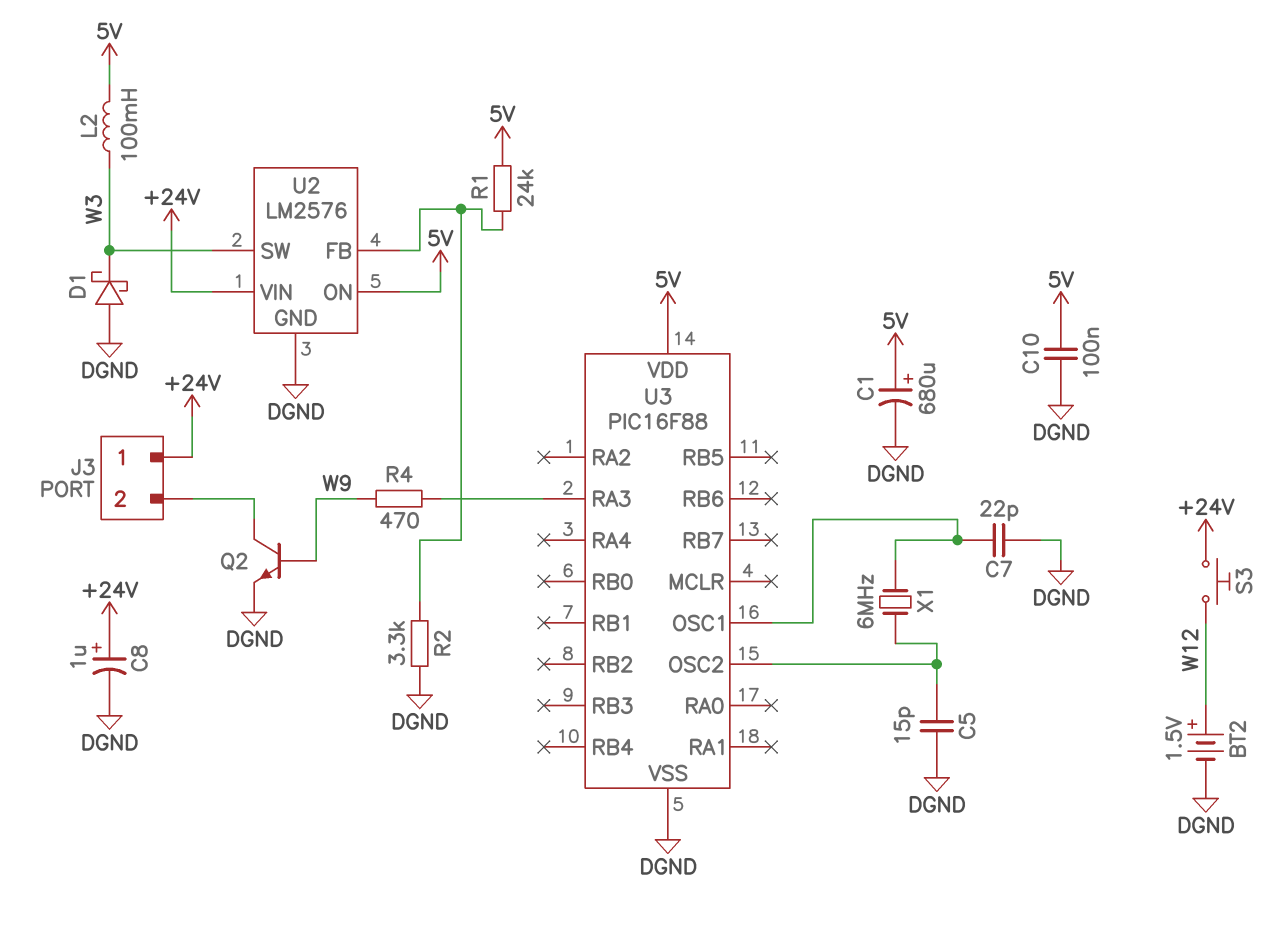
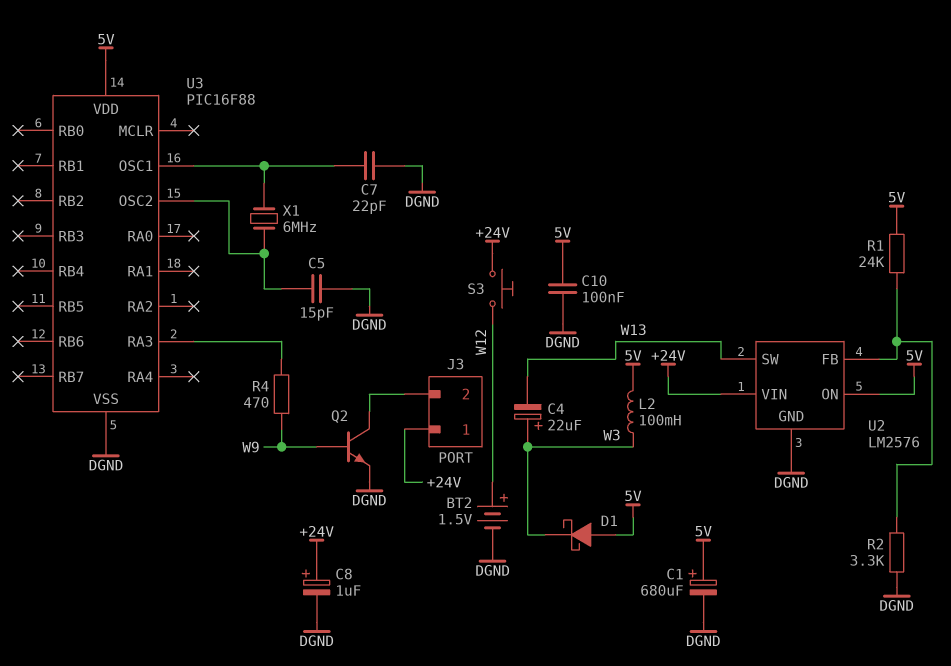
C4: none -> 22uF (plus W3, minus W13)
D1: schottky (A DGND, K W3) -> schottky (A 5V, K W3)
U2 pin SW: W3 -> W13

